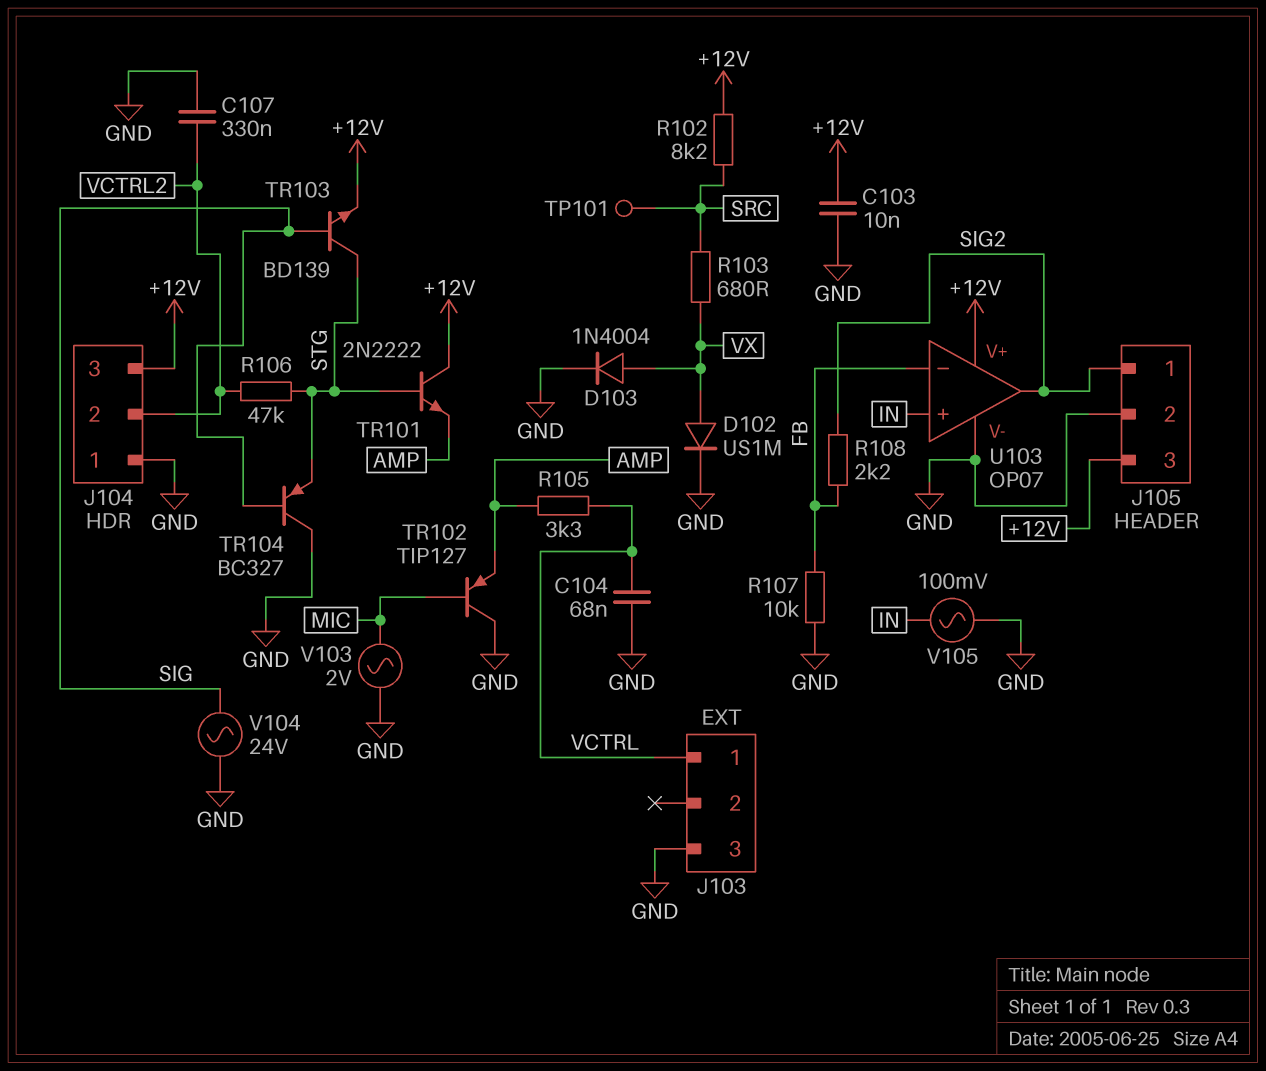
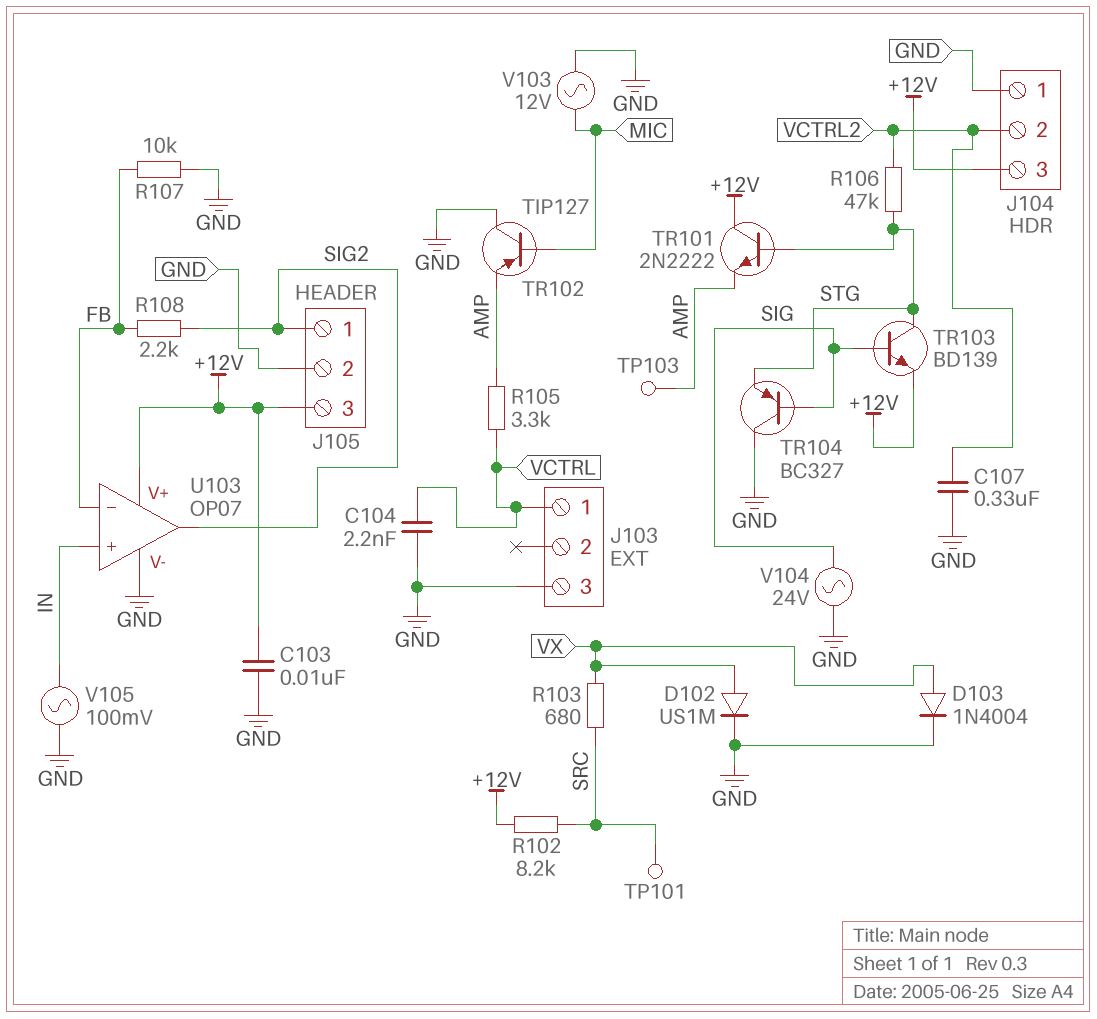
C104: 68nF (GND, VCTRL) -> 2.2nF (GND, VCTRL)
TP103: none -> test point (AMP)
V103: AC 2V (GND, MIC) -> AC 12V (GND, MIC)

